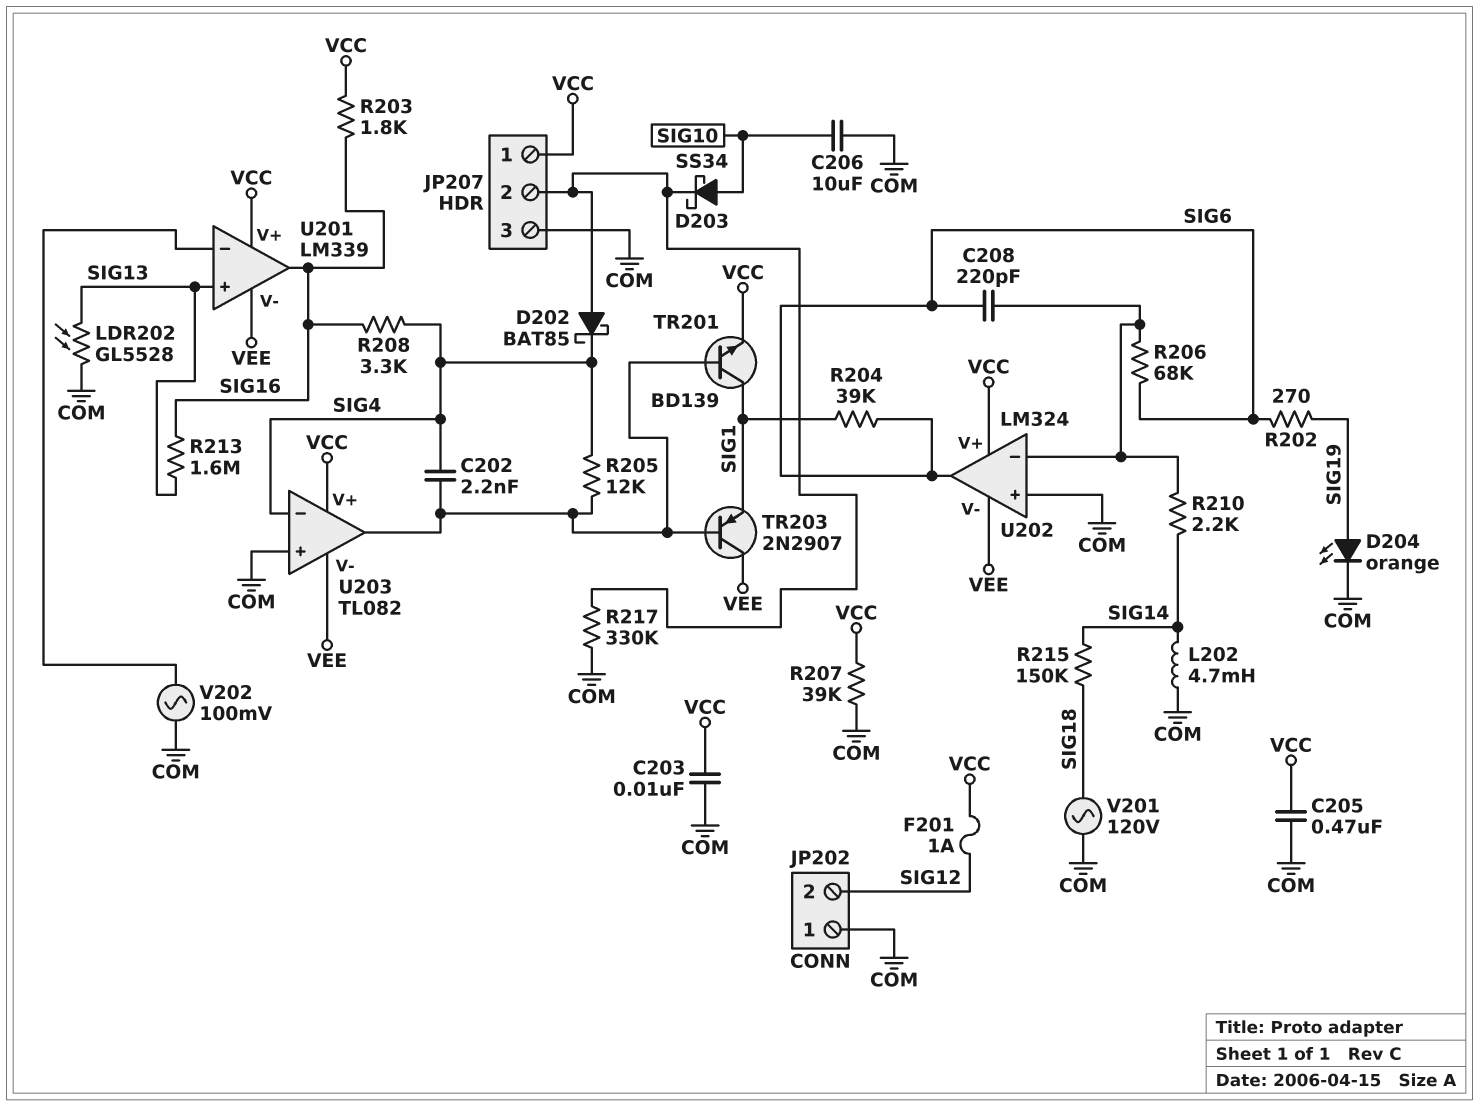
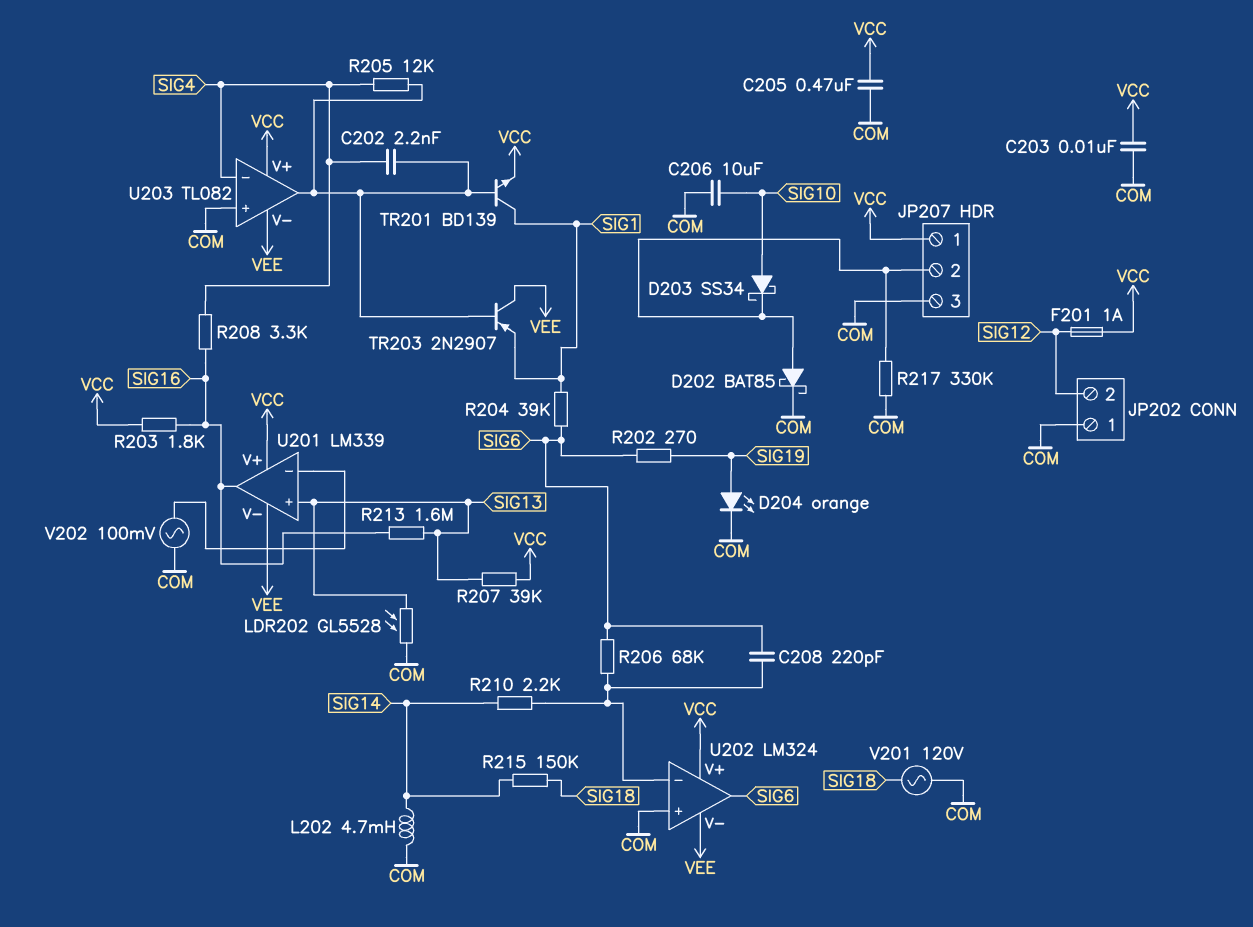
D202: schottky BAT85 (A JP207/2, K SIG4) -> schottky BAT85 (A JP207/2, K COM)
R207: 39k (COM, VCC) -> 39k (SIG13, VCC)

